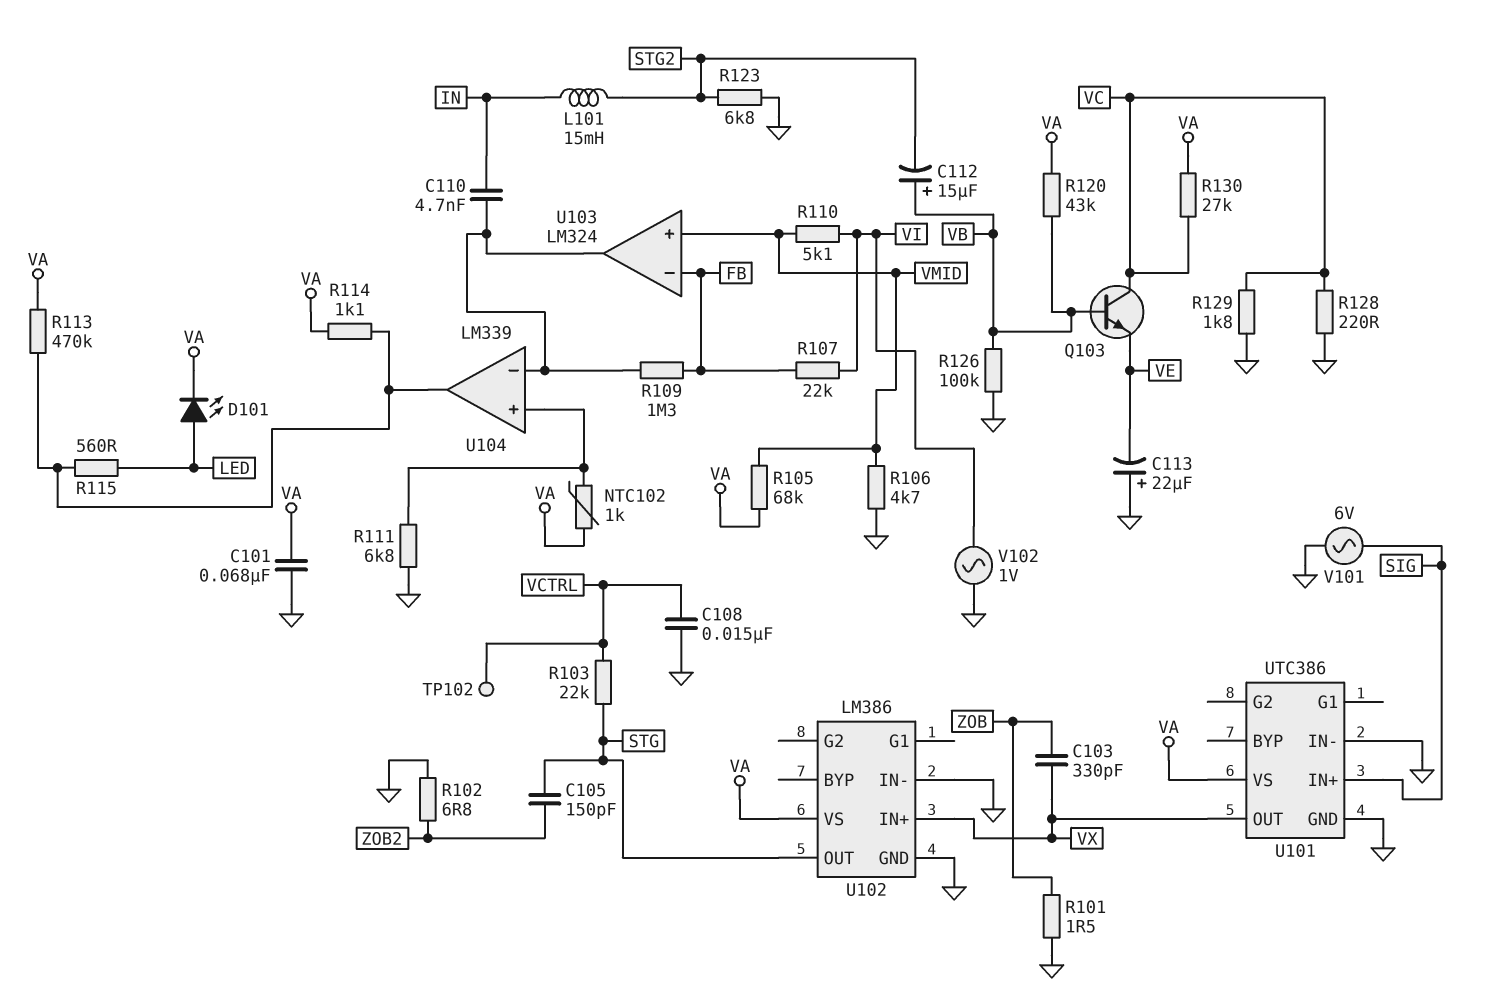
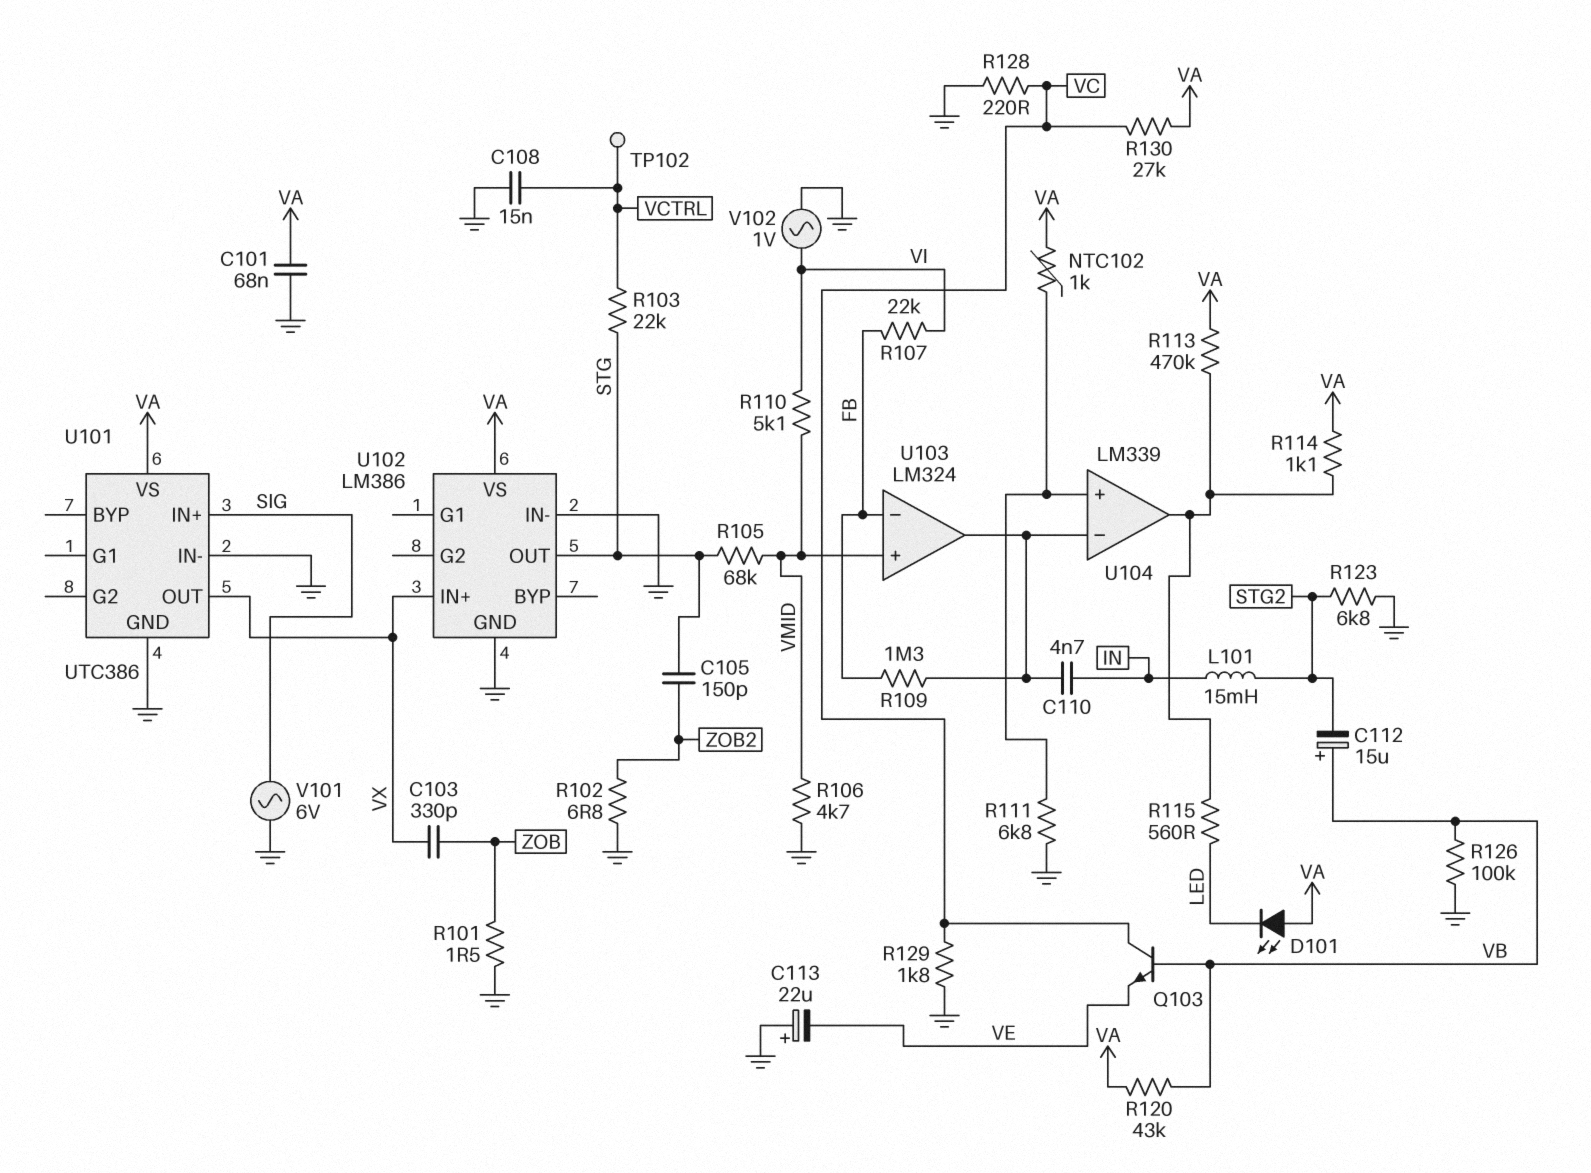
D101: LED (A LED, K VA) -> LED (A VA, K LED)
R105: 68k (VA, VMID) -> 68k (STG, VMID)

